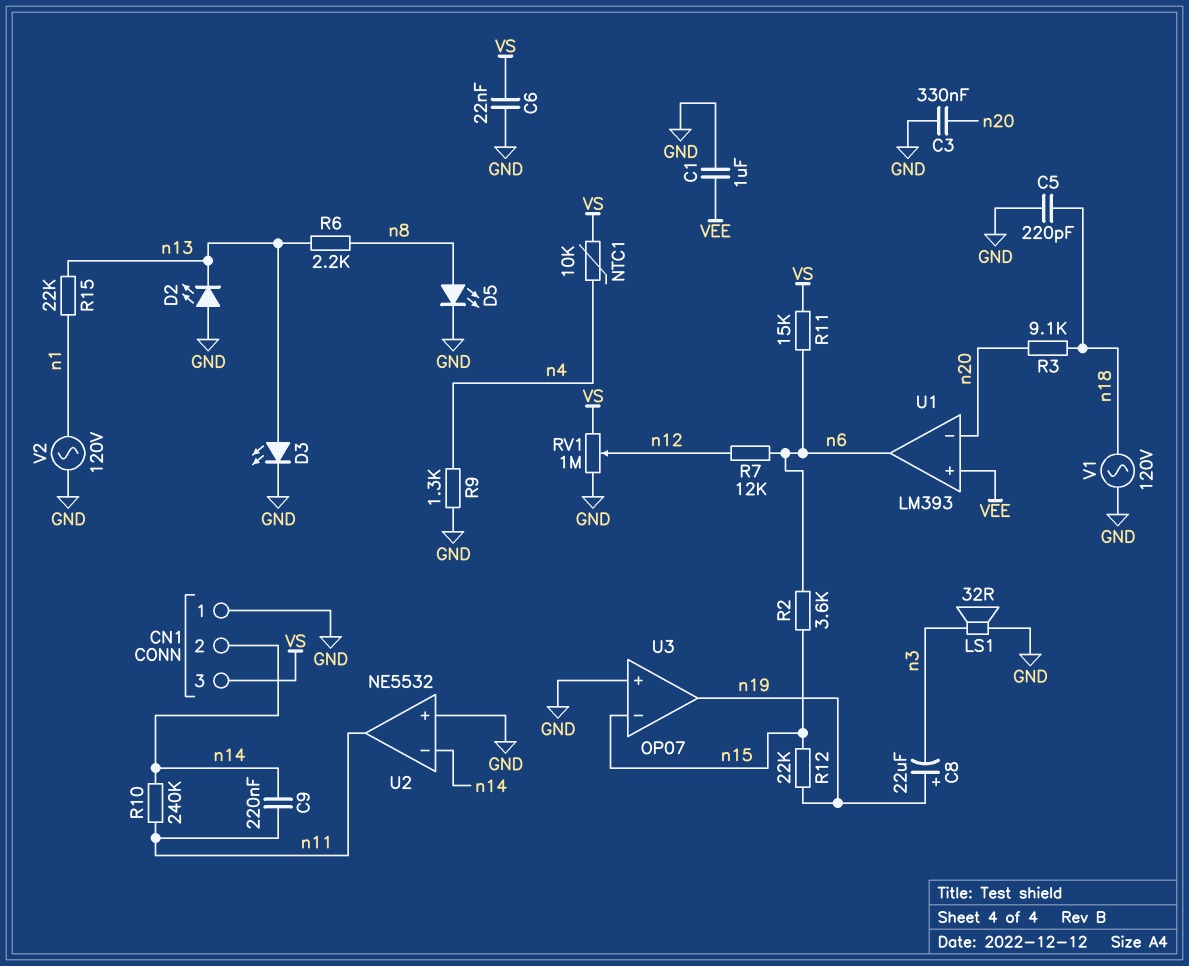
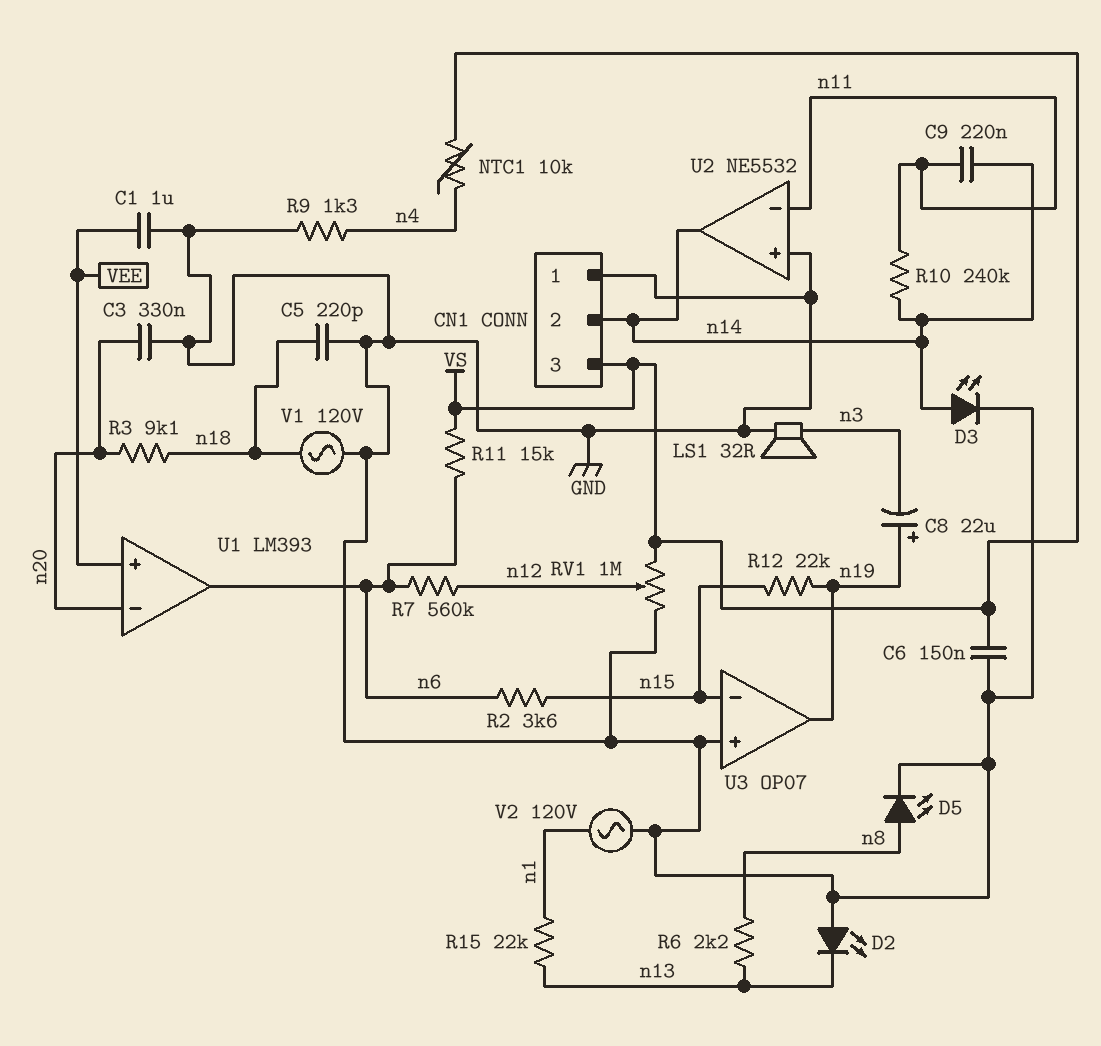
C6: 22nF (GND, VS) -> 150nF (GND, VS)
D3: LED (A n13, K GND) -> LED (A n14, K GND)
R7: 12k (n6, n12) -> 560k (n6, n12)
U2 pin in-: n14 -> n11
U2 pin out: n11 -> n14

